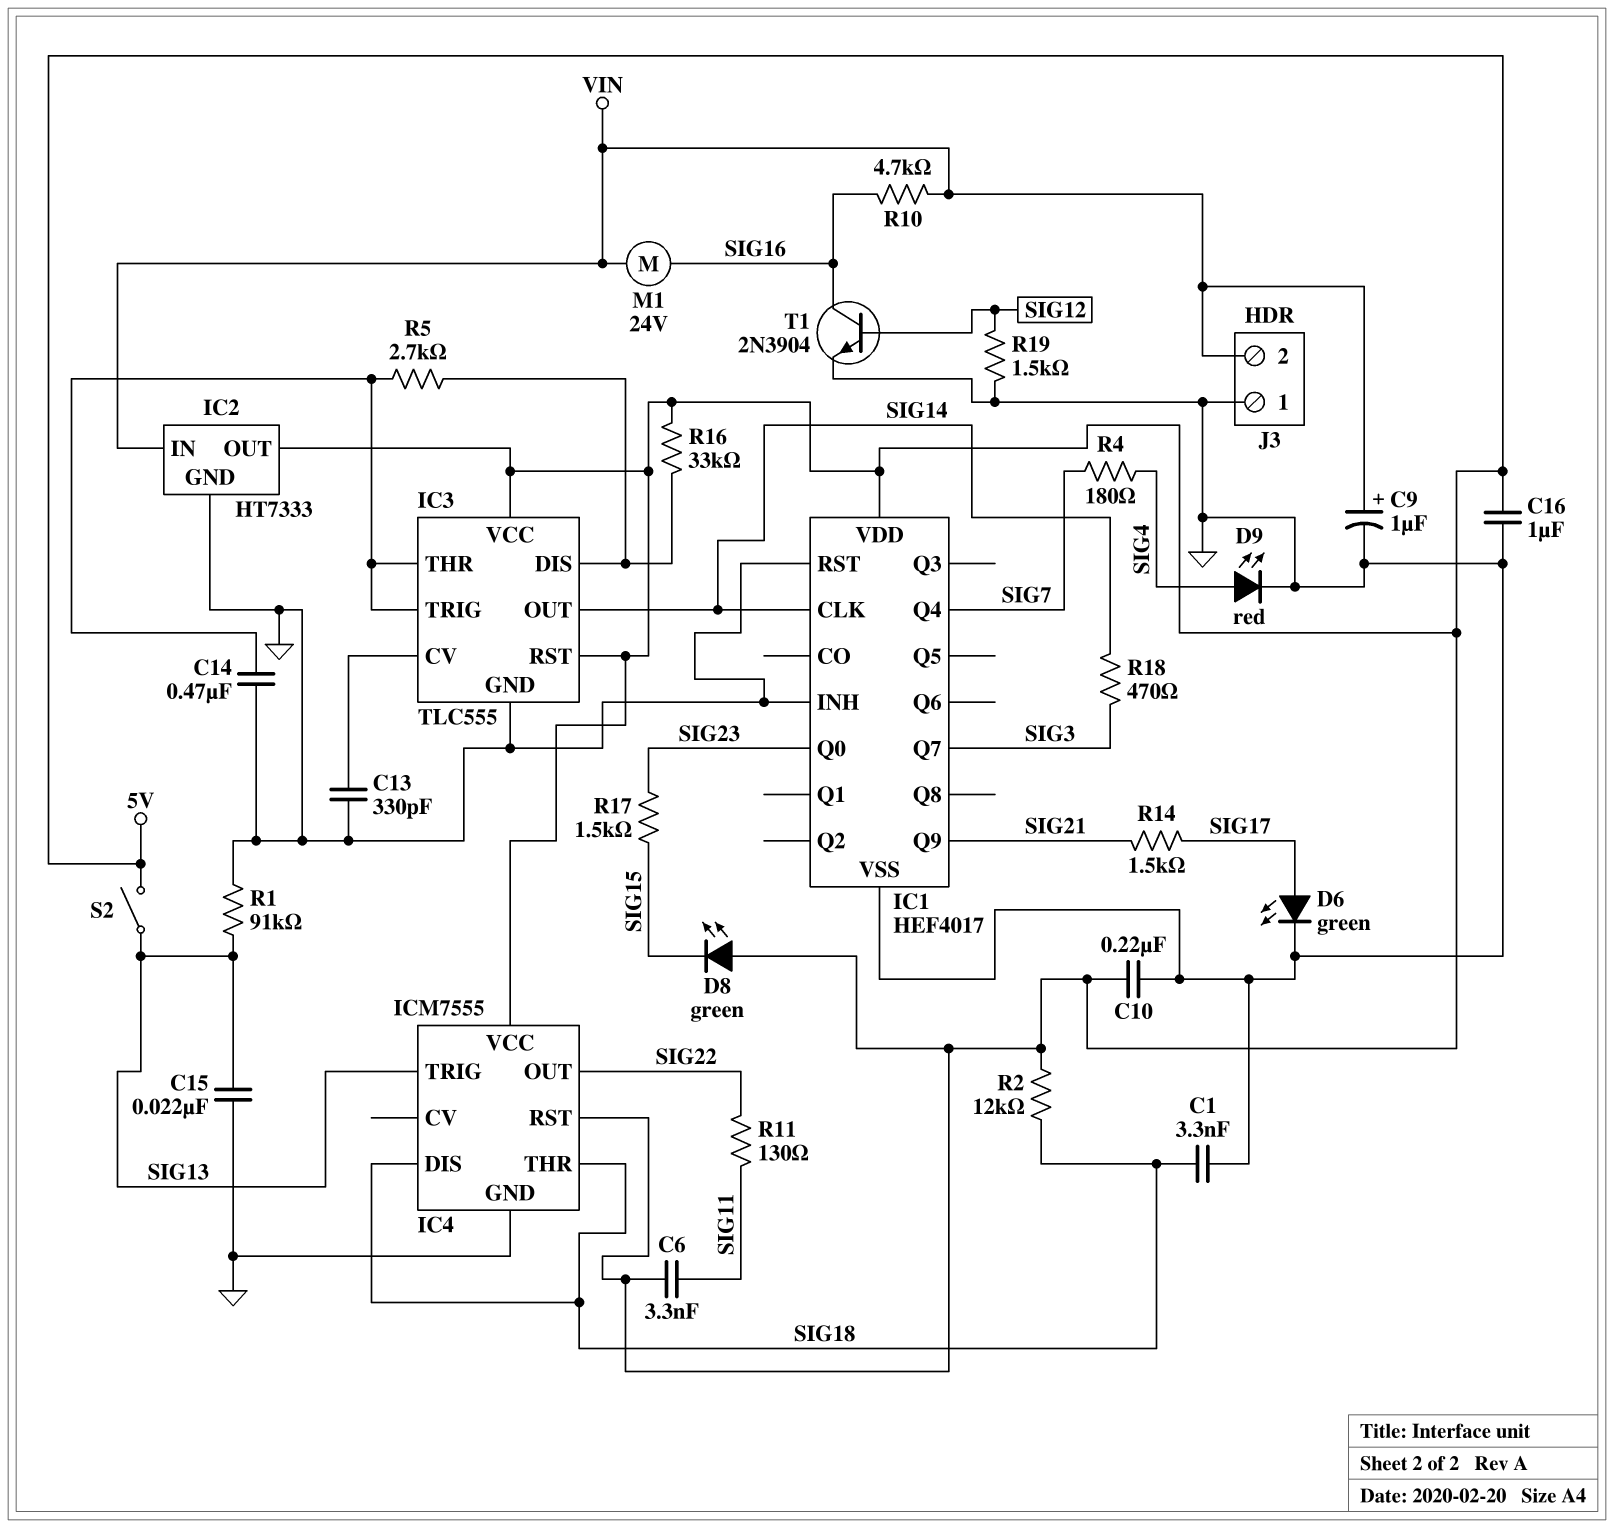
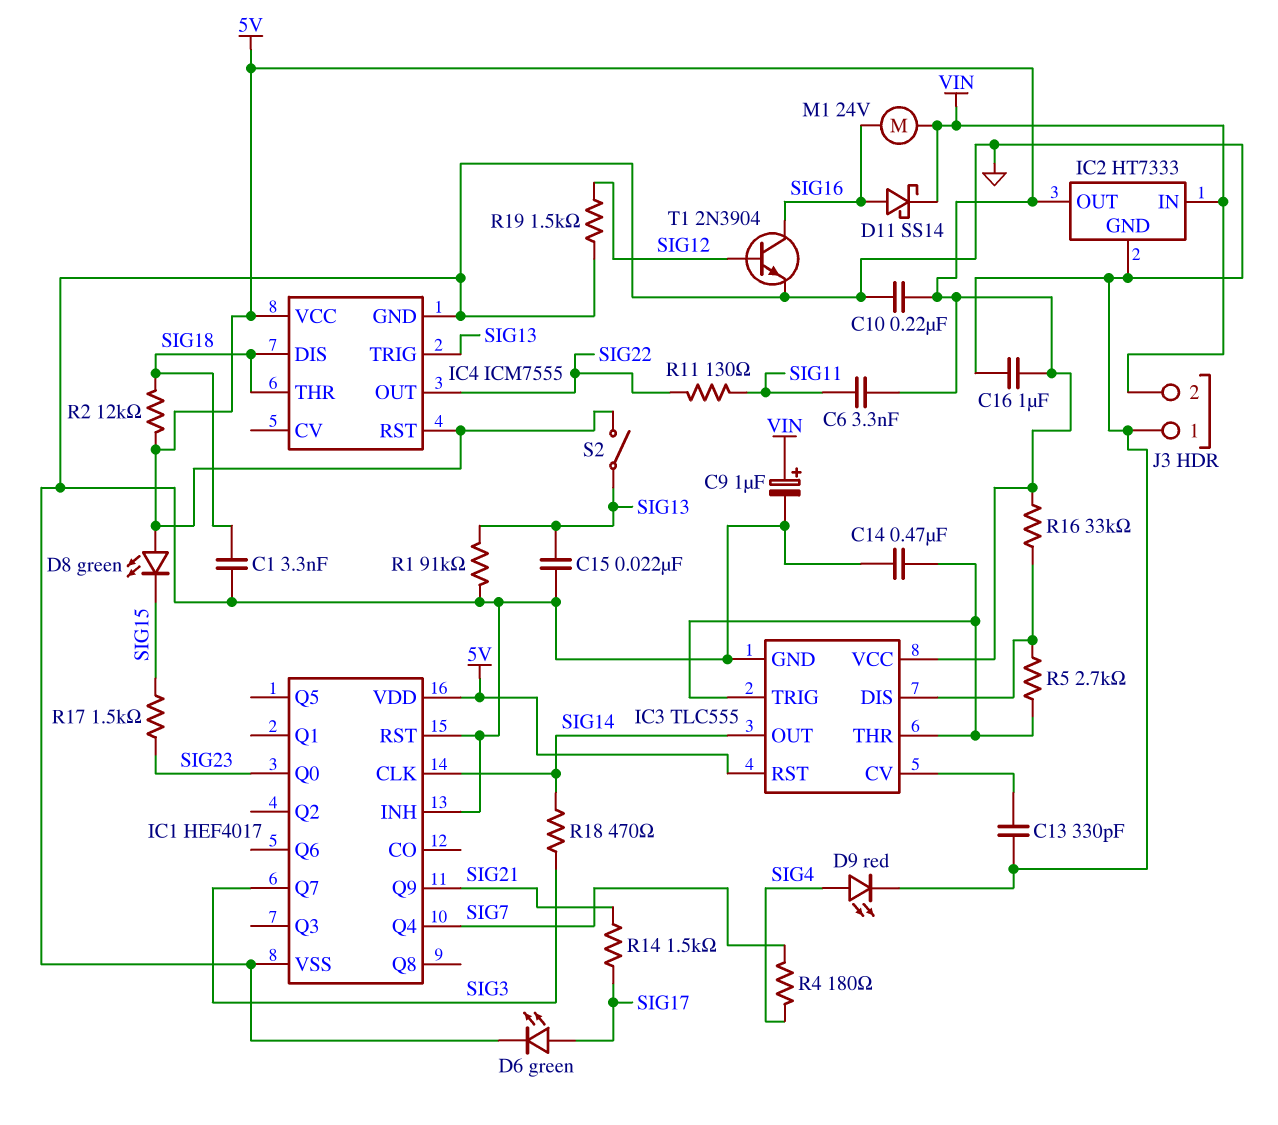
D11: none -> schottky SS14 (A SIG16, K VIN)
R10: 4.7k (SIG16, VIN) -> none

